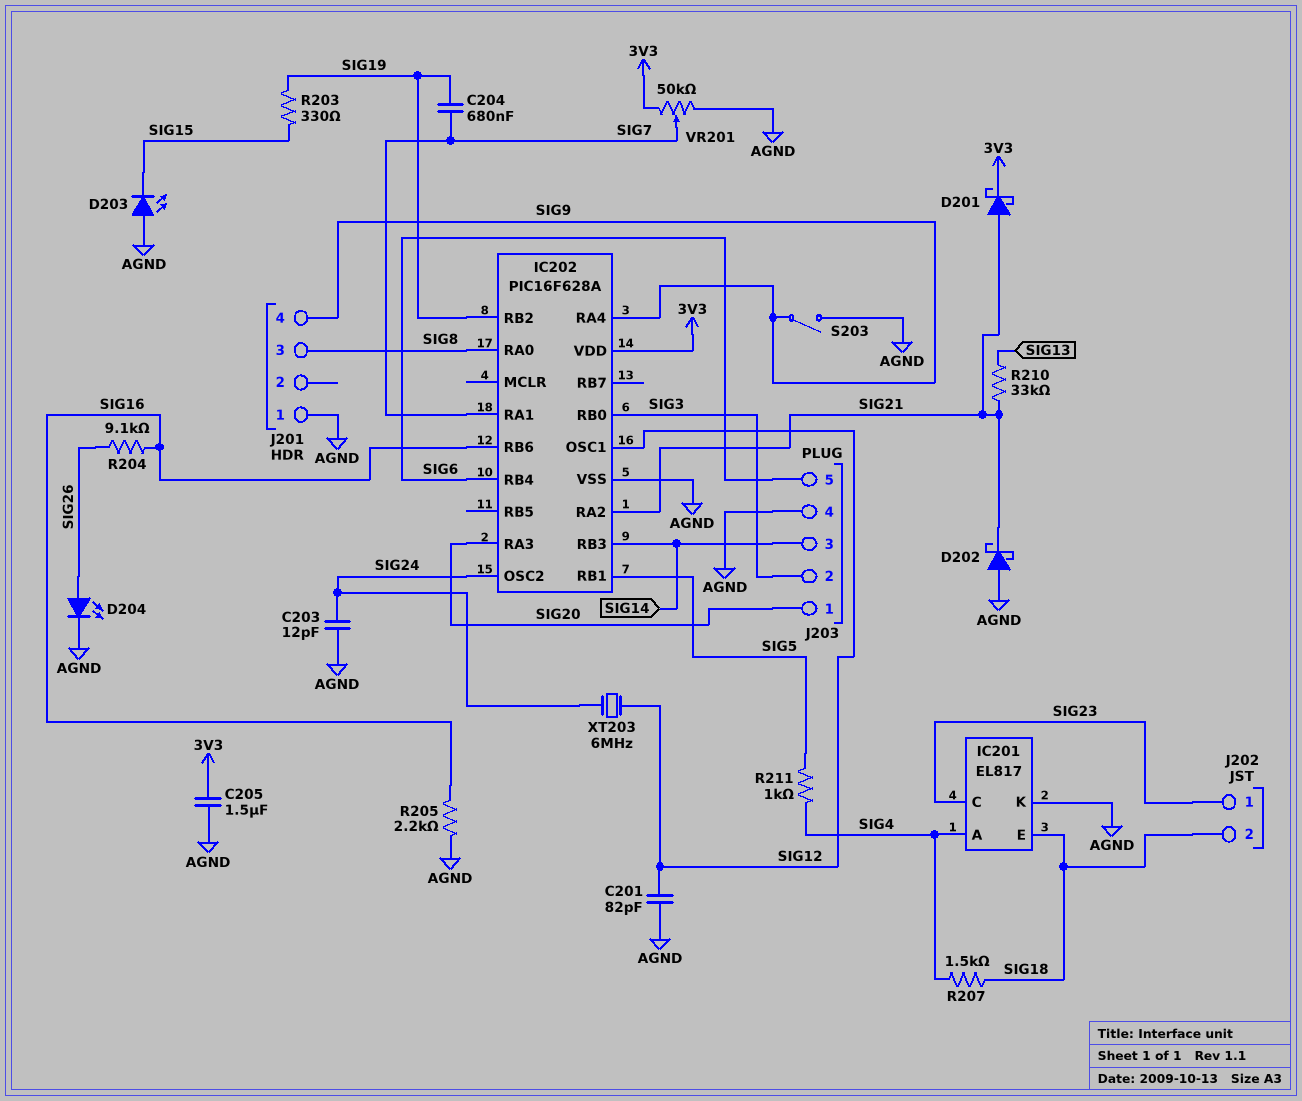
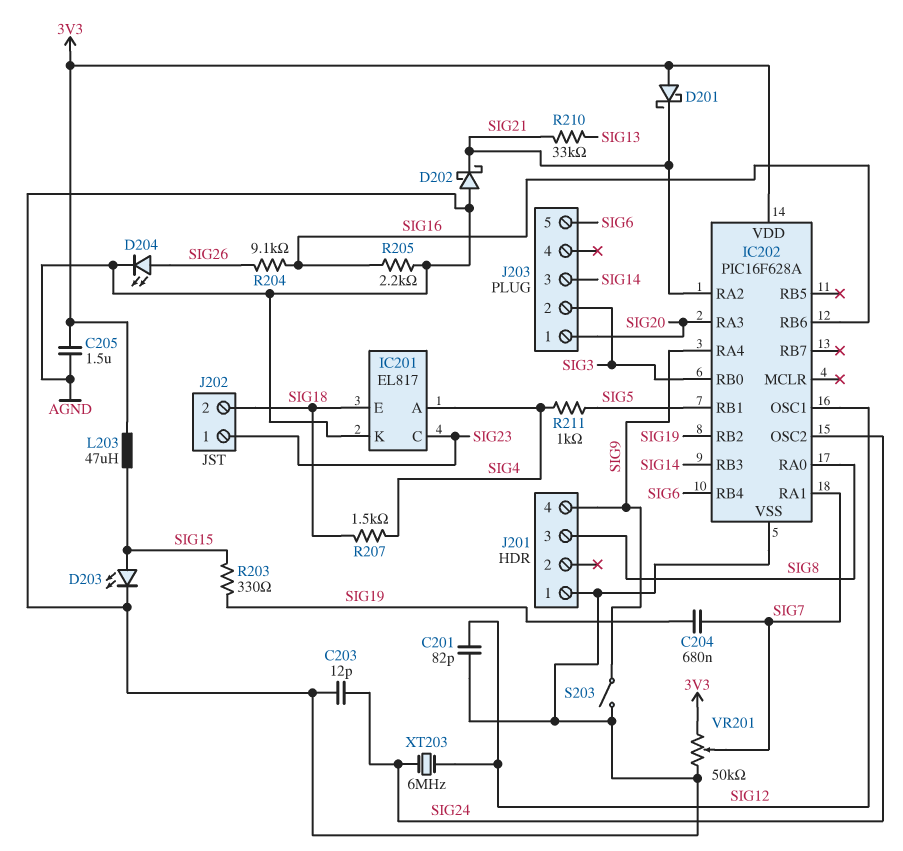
D201: schottky (A SIG21, K 3V3) -> schottky (A 3V3, K SIG21)
D203: LED (A AGND, K SIG15) -> LED (A SIG15, K AGND)
J203 pin 4: AGND -> none
L203: none -> 47uH (3V3, SIG15)

